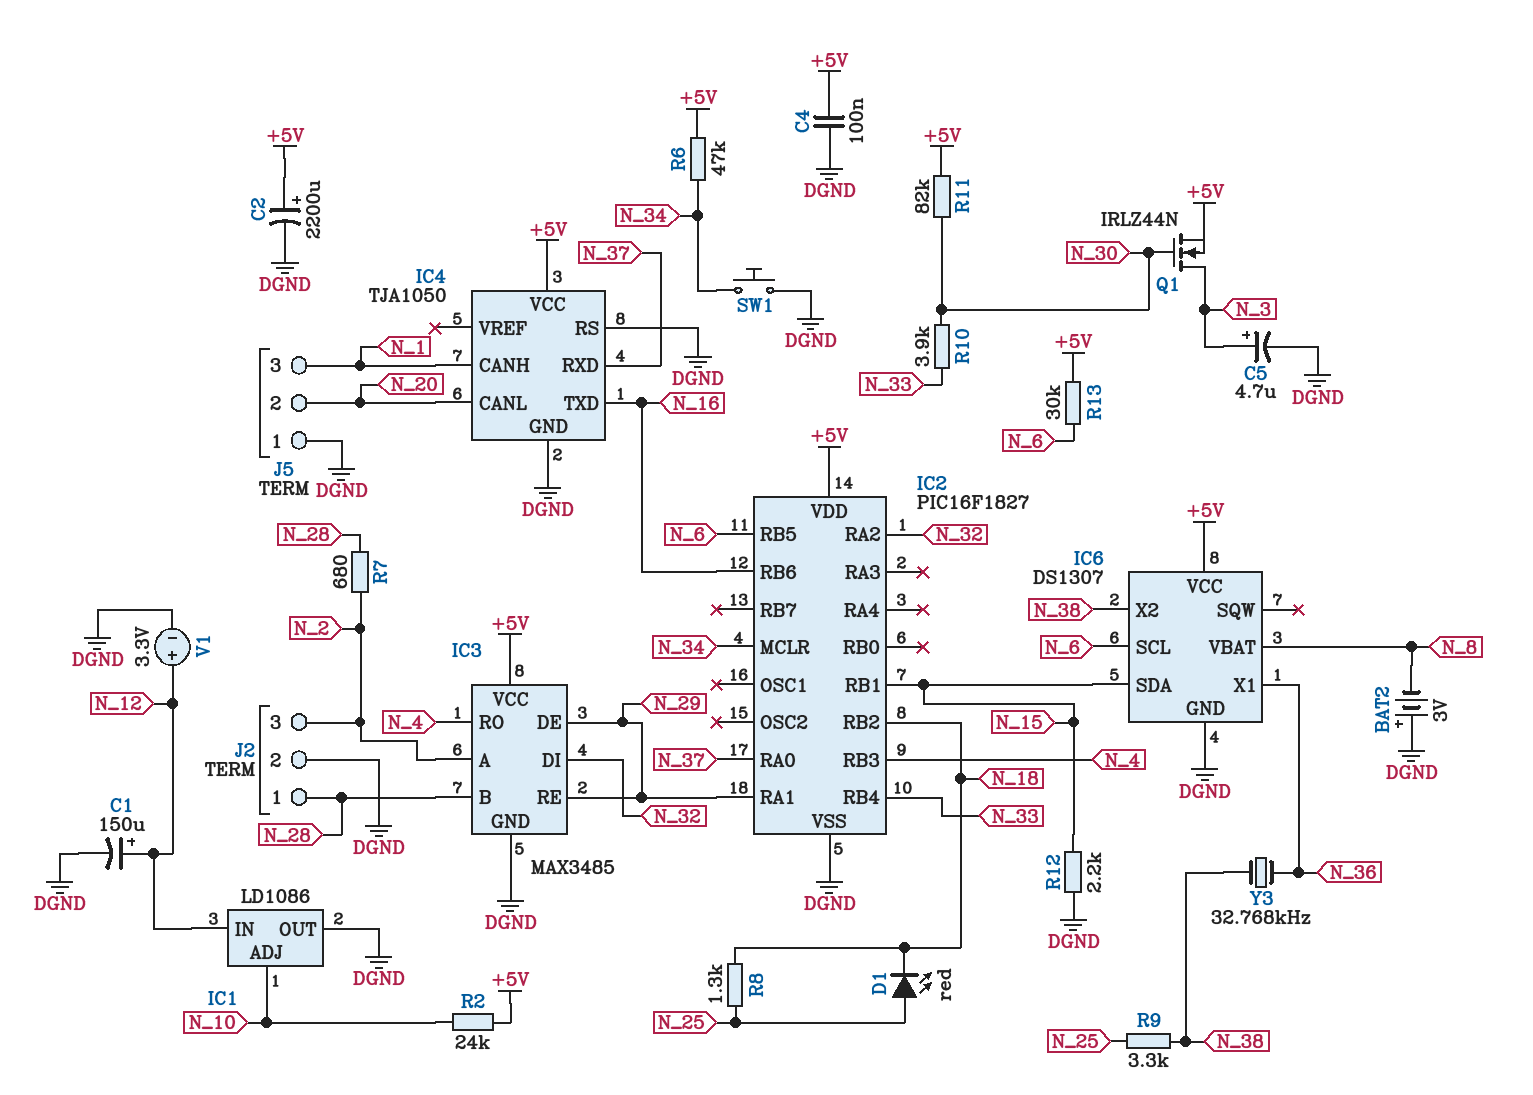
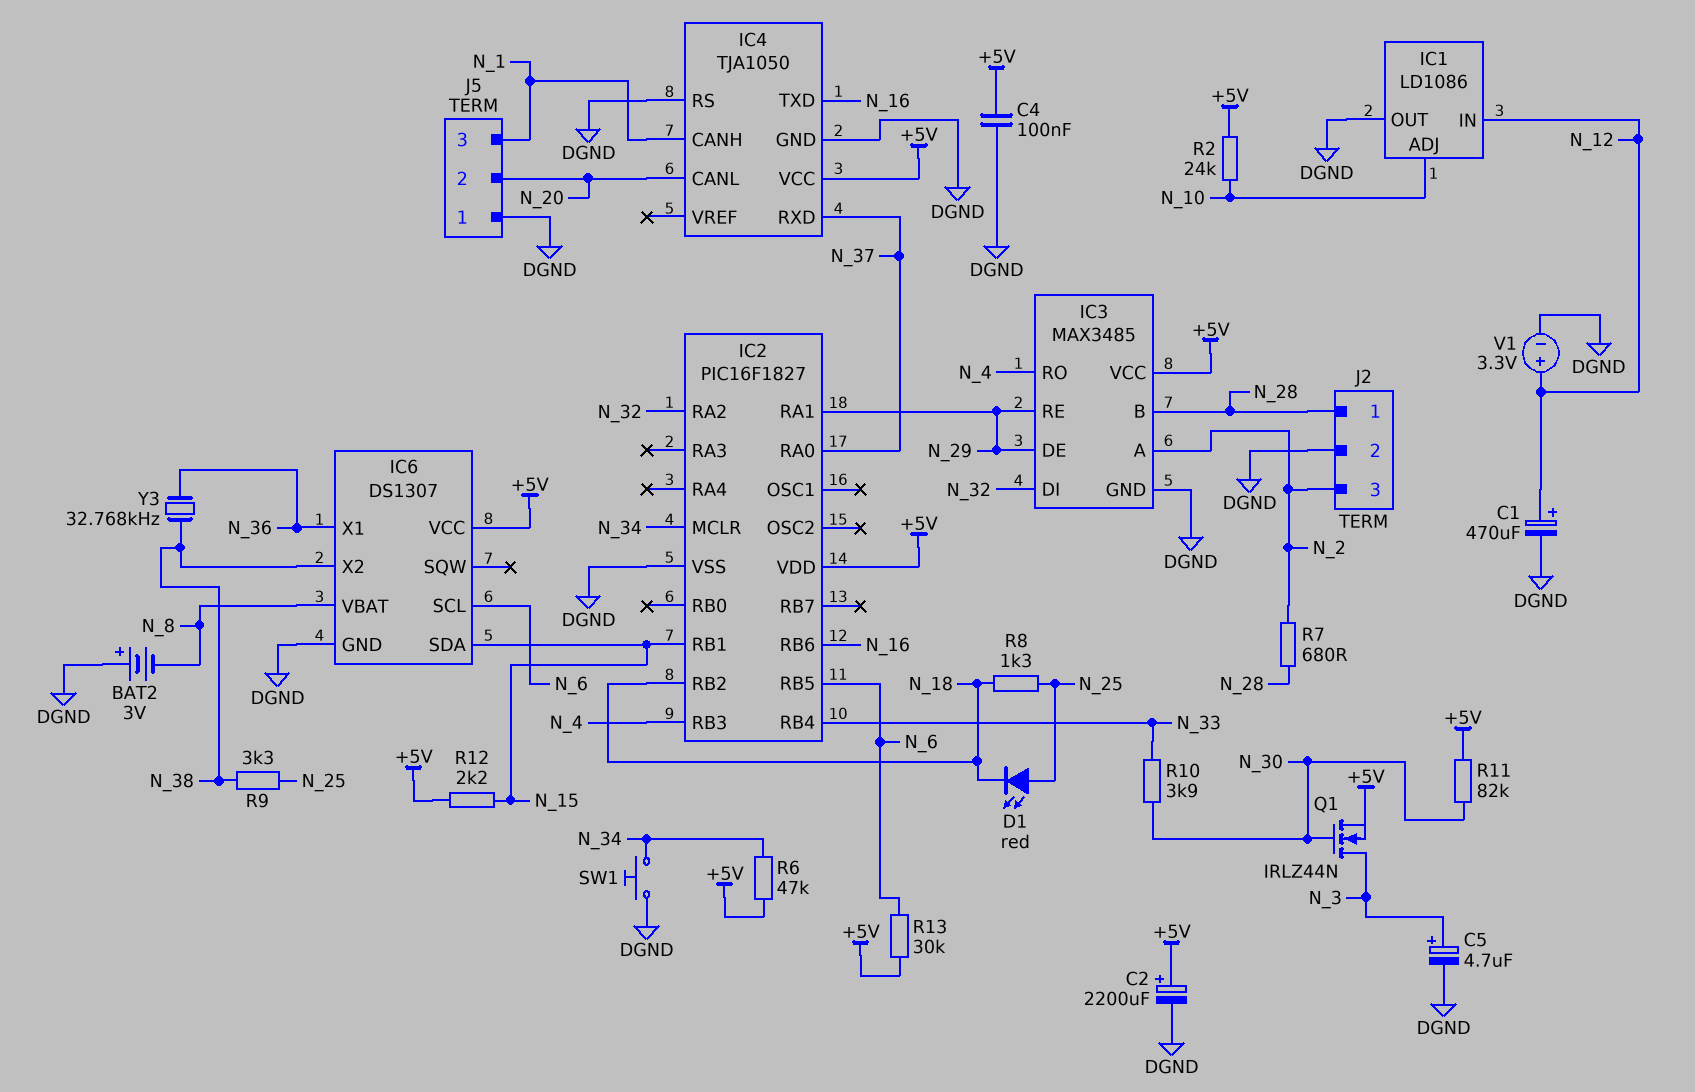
C1: 150uF (plus N_12, minus DGND) -> 470uF (plus N_12, minus DGND)
R12: 2.2k (DGND, N_15) -> 2.2k (+5V, N_15)

